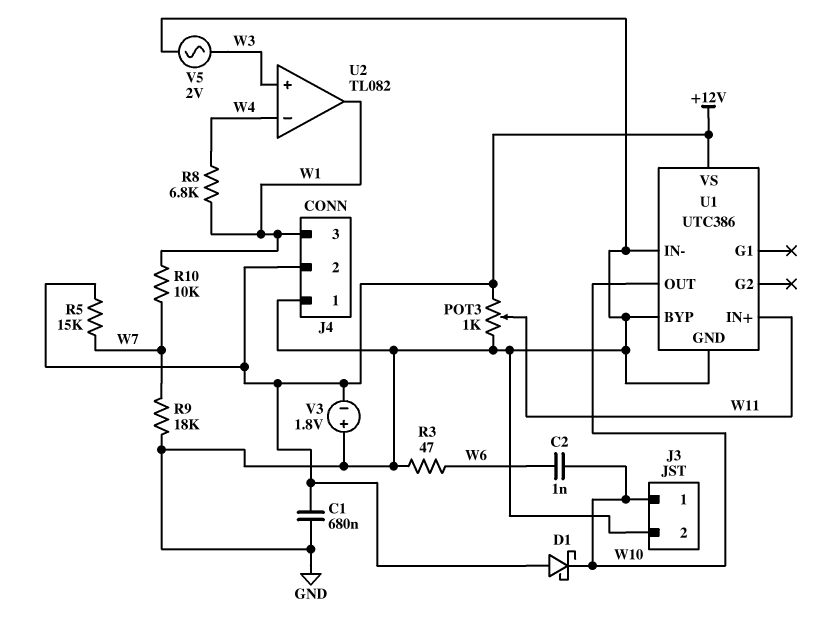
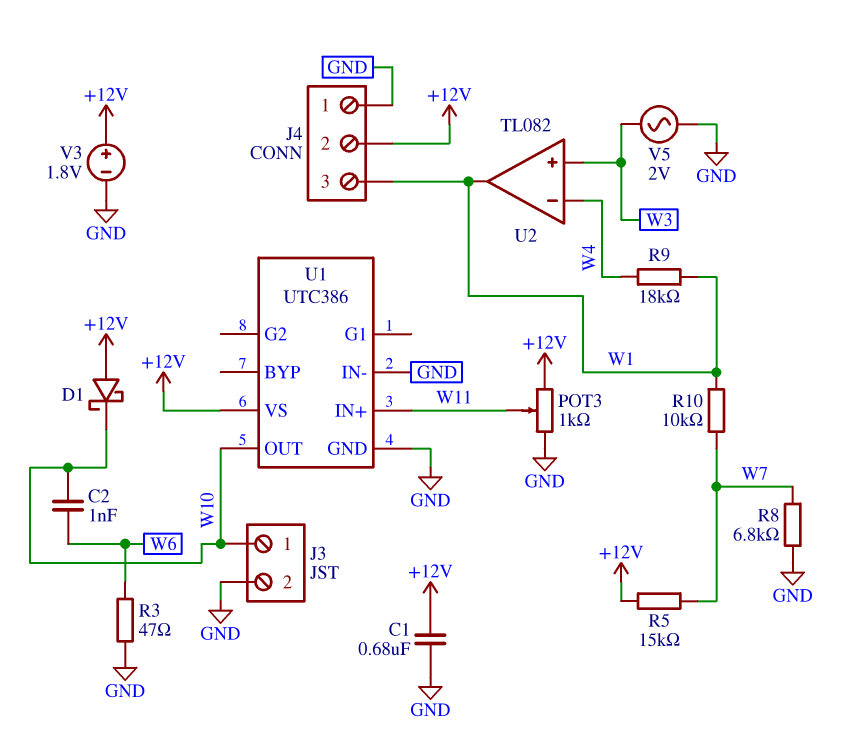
R8: 6.8k (W1, W4) -> 6.8k (GND, W7)
R9: 18k (GND, W7) -> 18k (W1, W4)
U1 pin BYP: GND -> none
V3: 1.8V (plus GND, minus +12V) -> 1.8V (plus +12V, minus GND)

